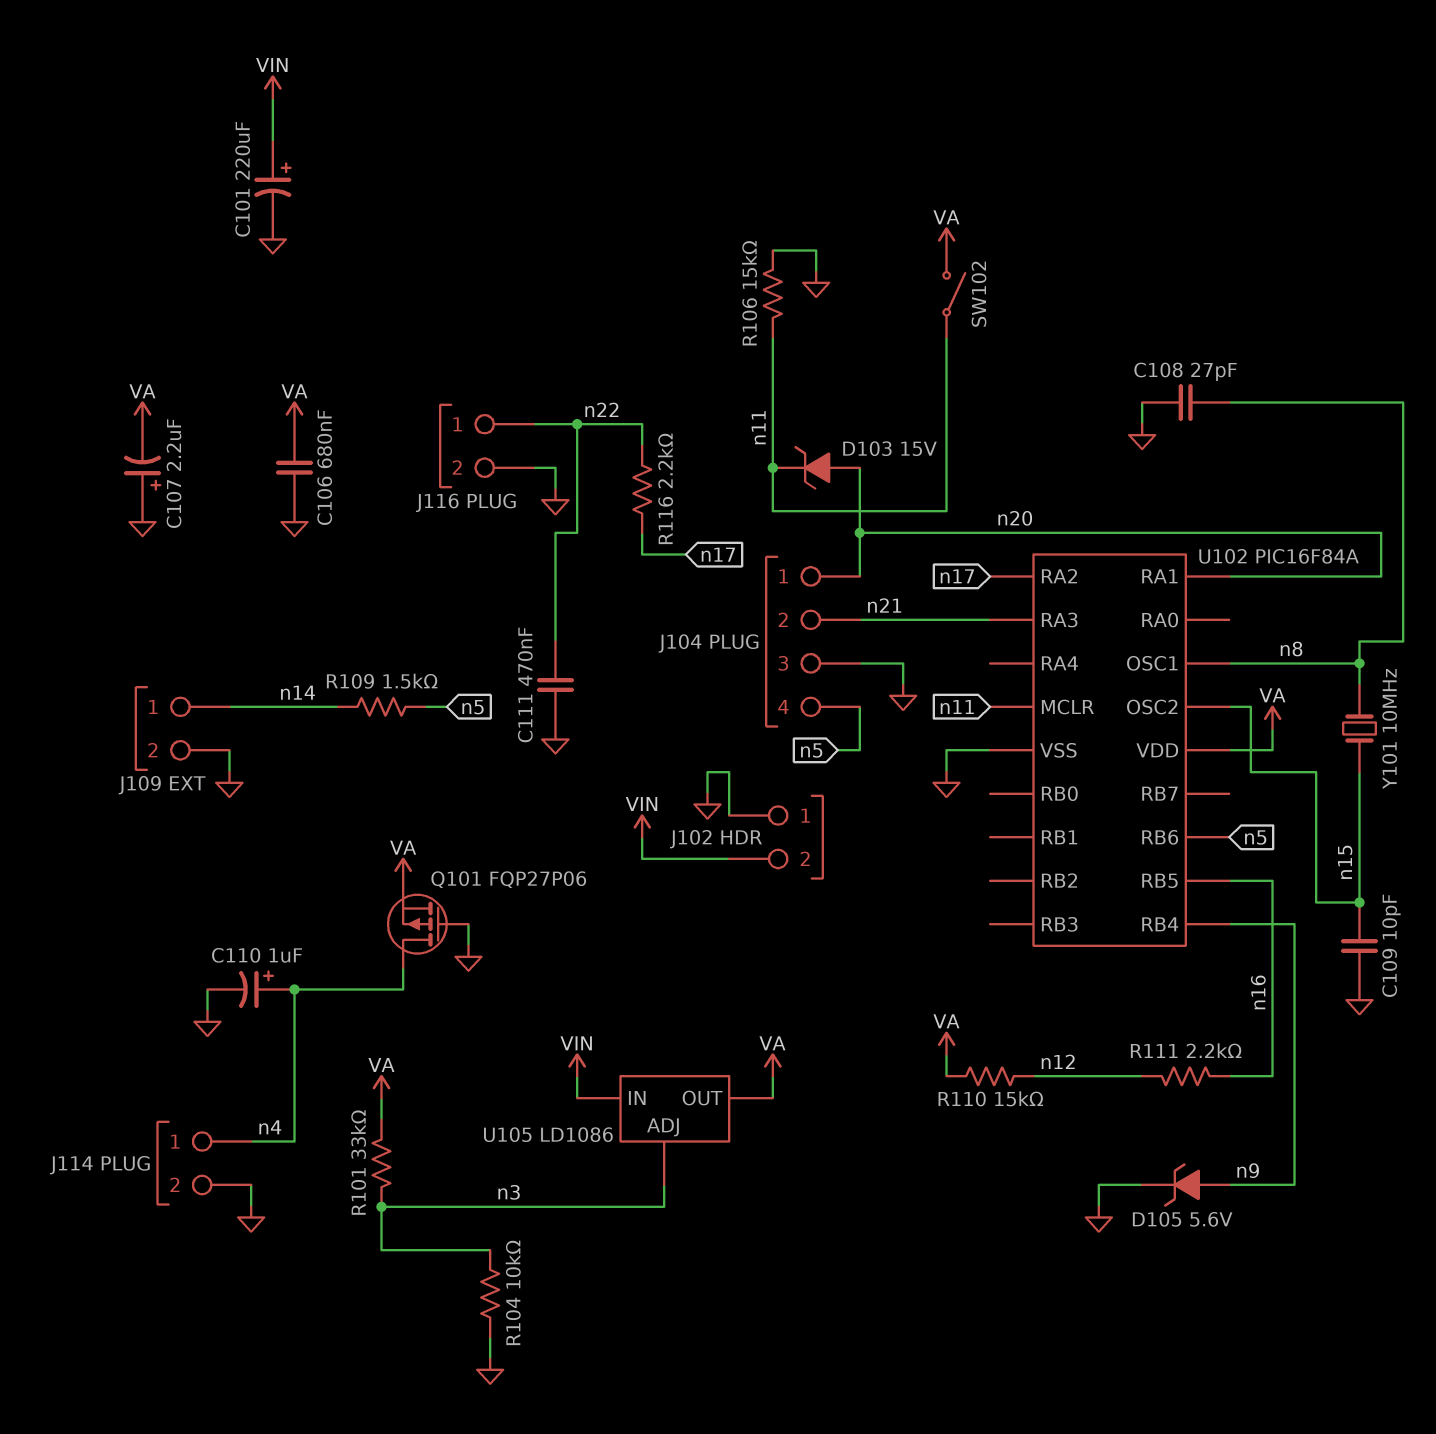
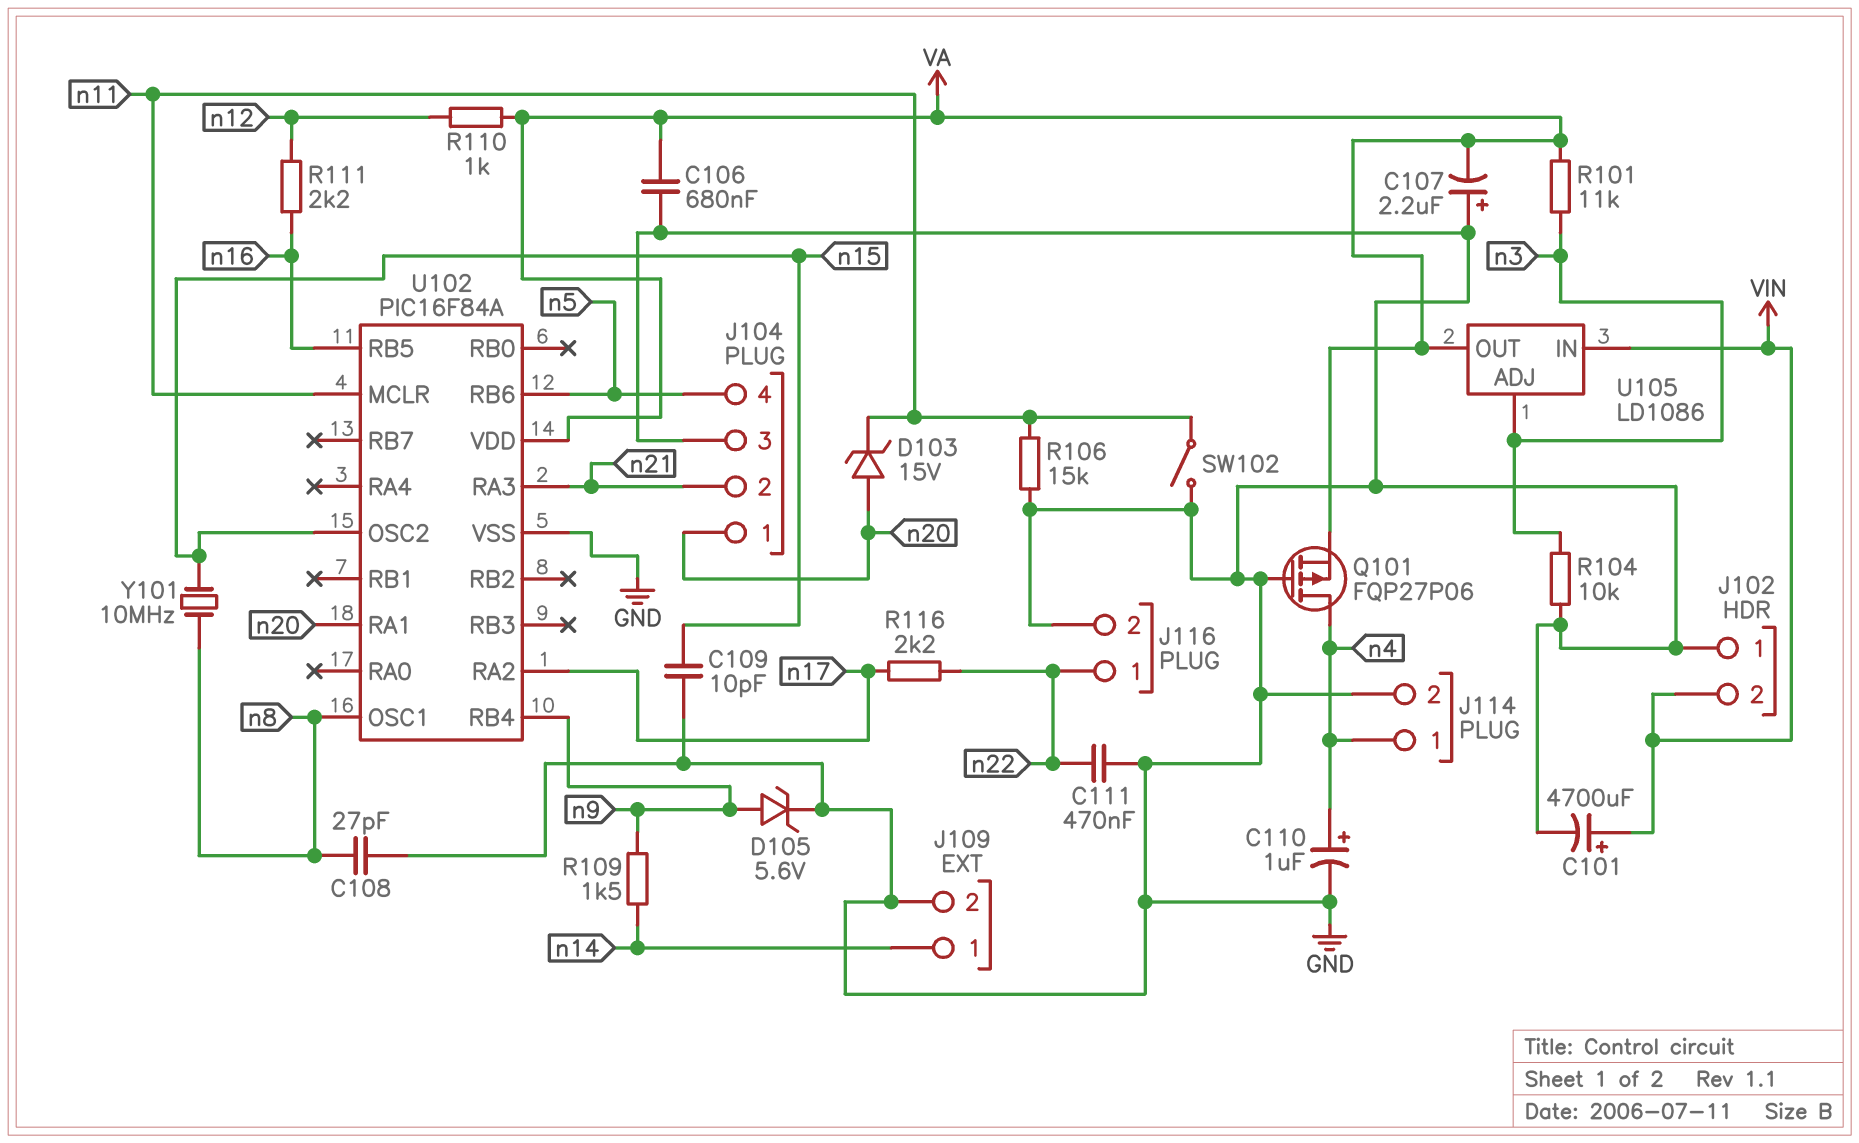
C101: 220uF (plus VIN, minus GND) -> 4700uF (plus VIN, minus GND)
R101: 33k (VA, n3) -> 11k (VA, n3)
R109: 1.5k (n5, n14) -> 1.5k (n9, n14)
R110: 15k (VA, n12) -> 1k (VA, n12)
SW102: switch (VA, n11) -> switch (GND, n11)

